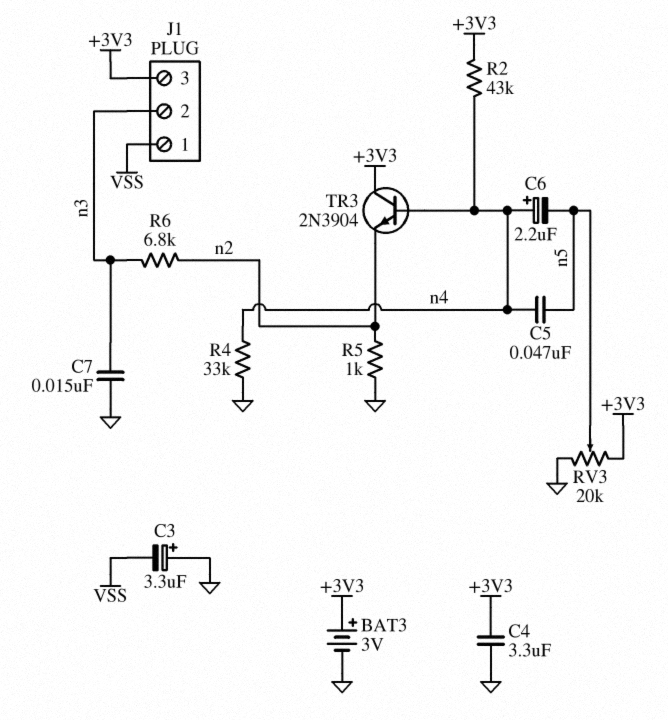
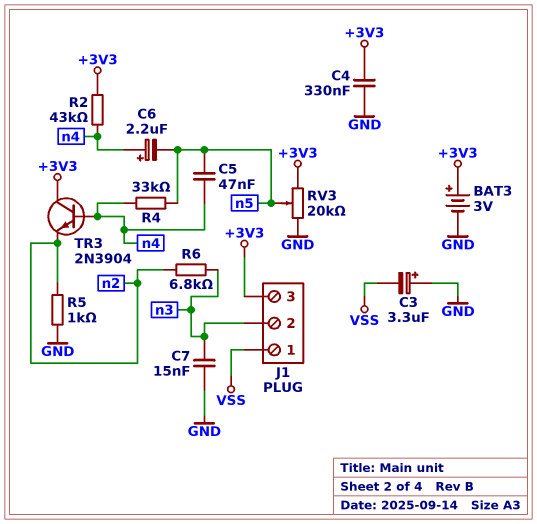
C4: 3.3uF (+3V3, GND) -> 330nF (+3V3, GND)
R4: 33k (GND, n4) -> 33k (n4, n5)

